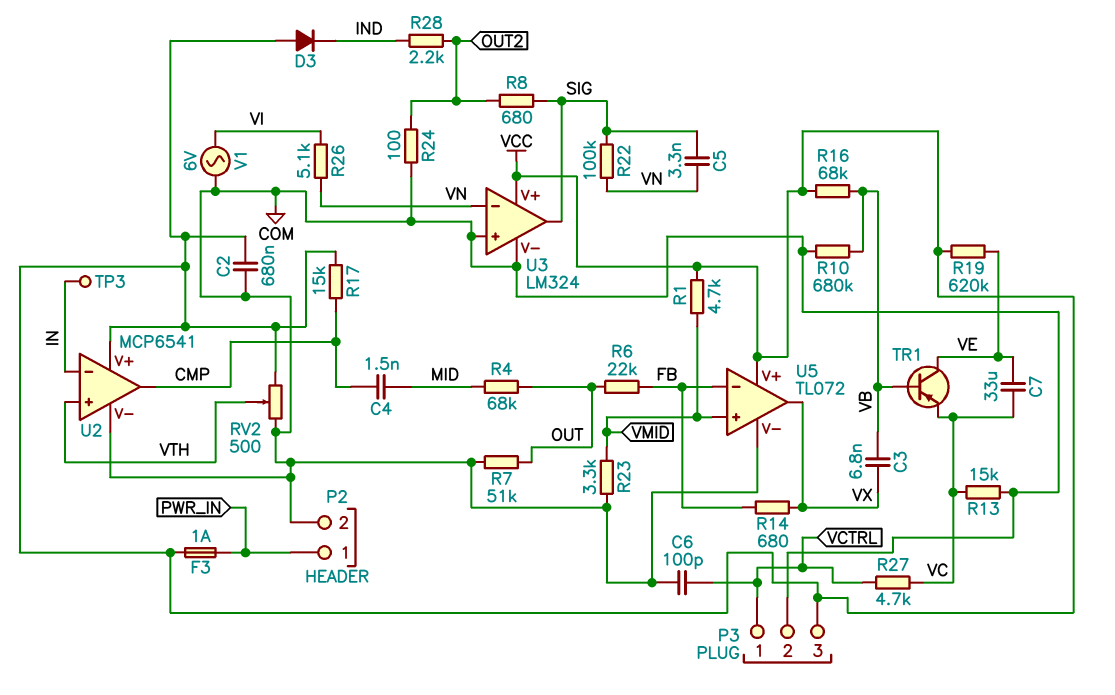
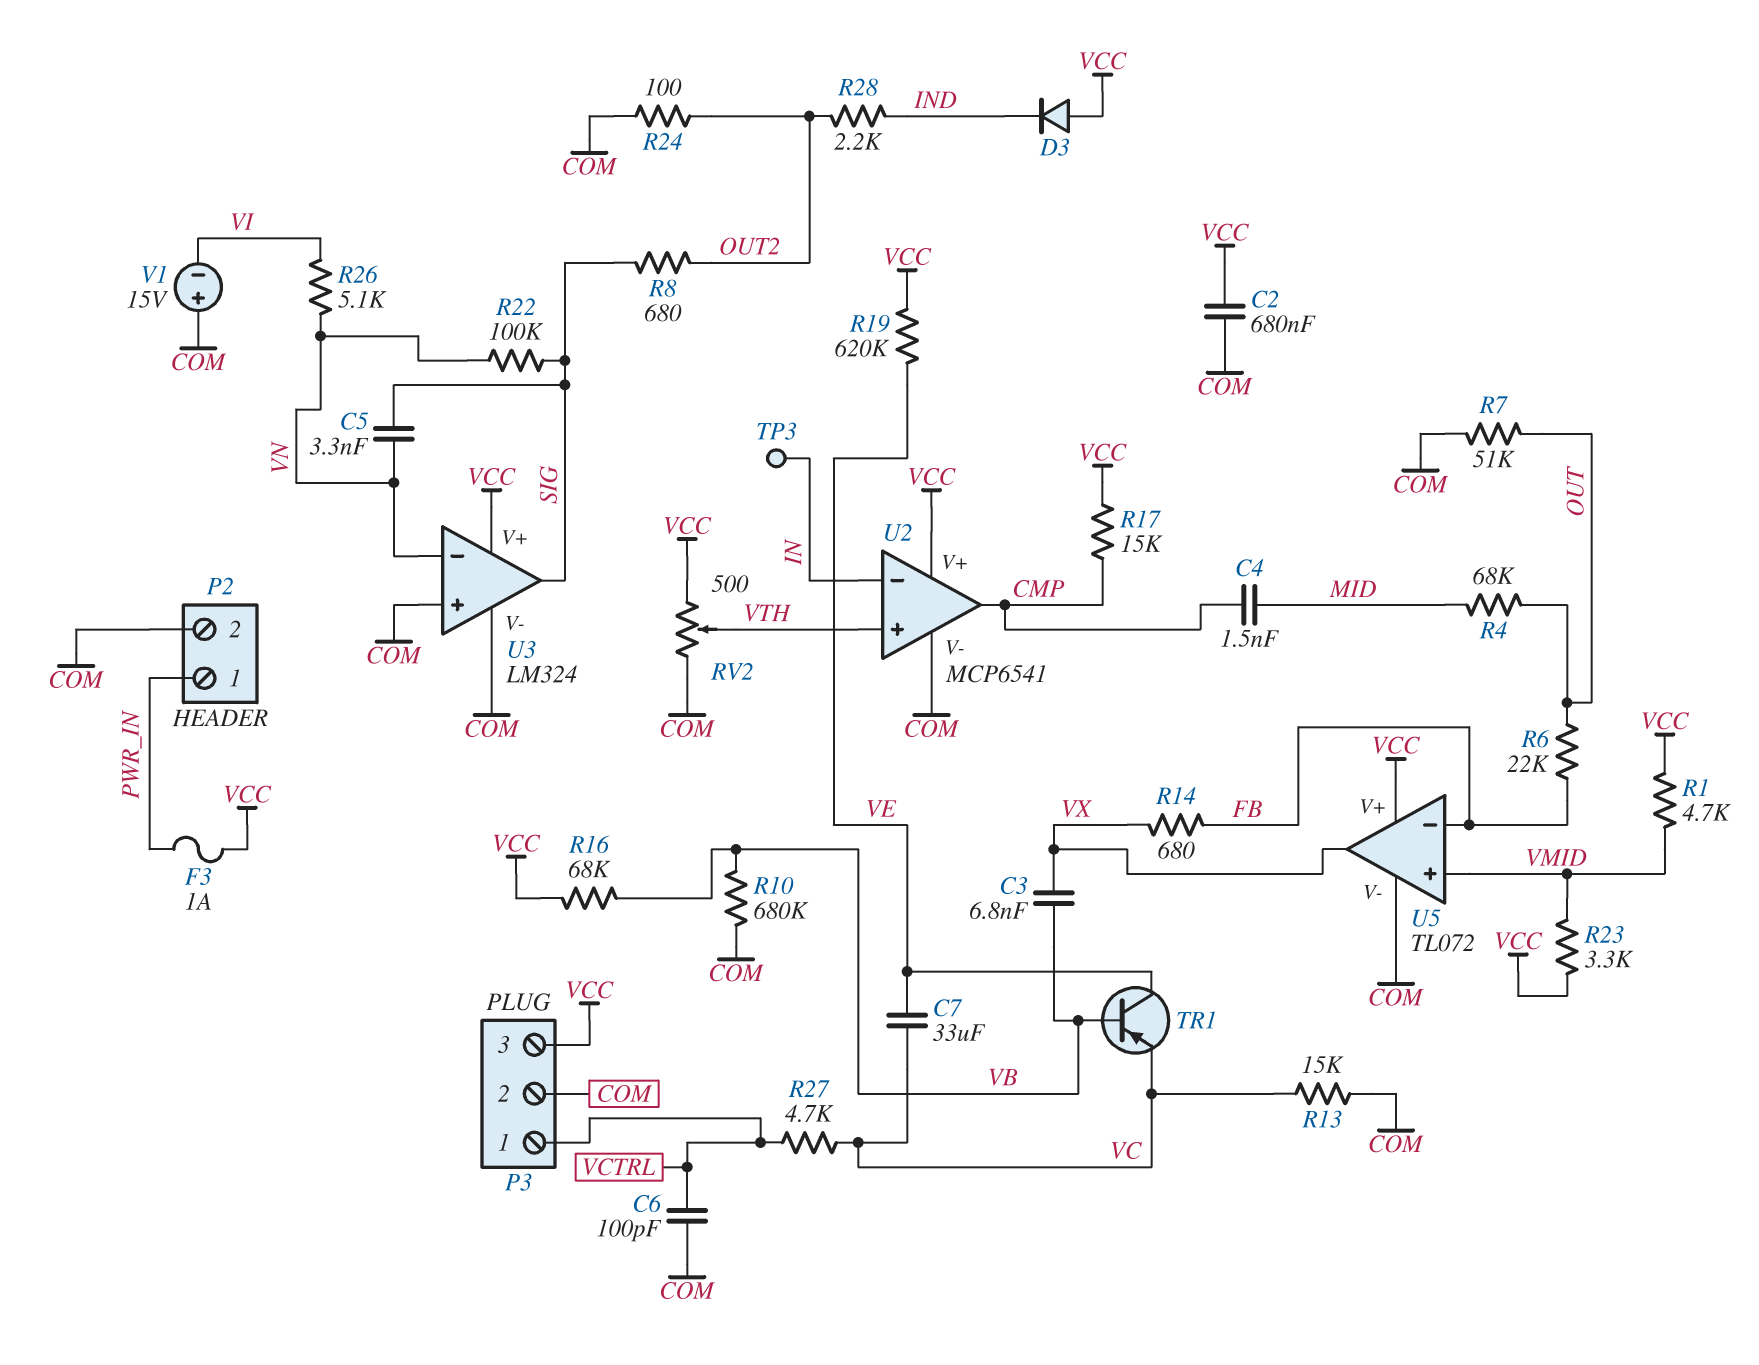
R23: 3.3k (COM, VMID) -> 3.3k (VCC, VMID)
V1: AC 6V (COM, VI) -> 15V (plus COM, minus VI)

